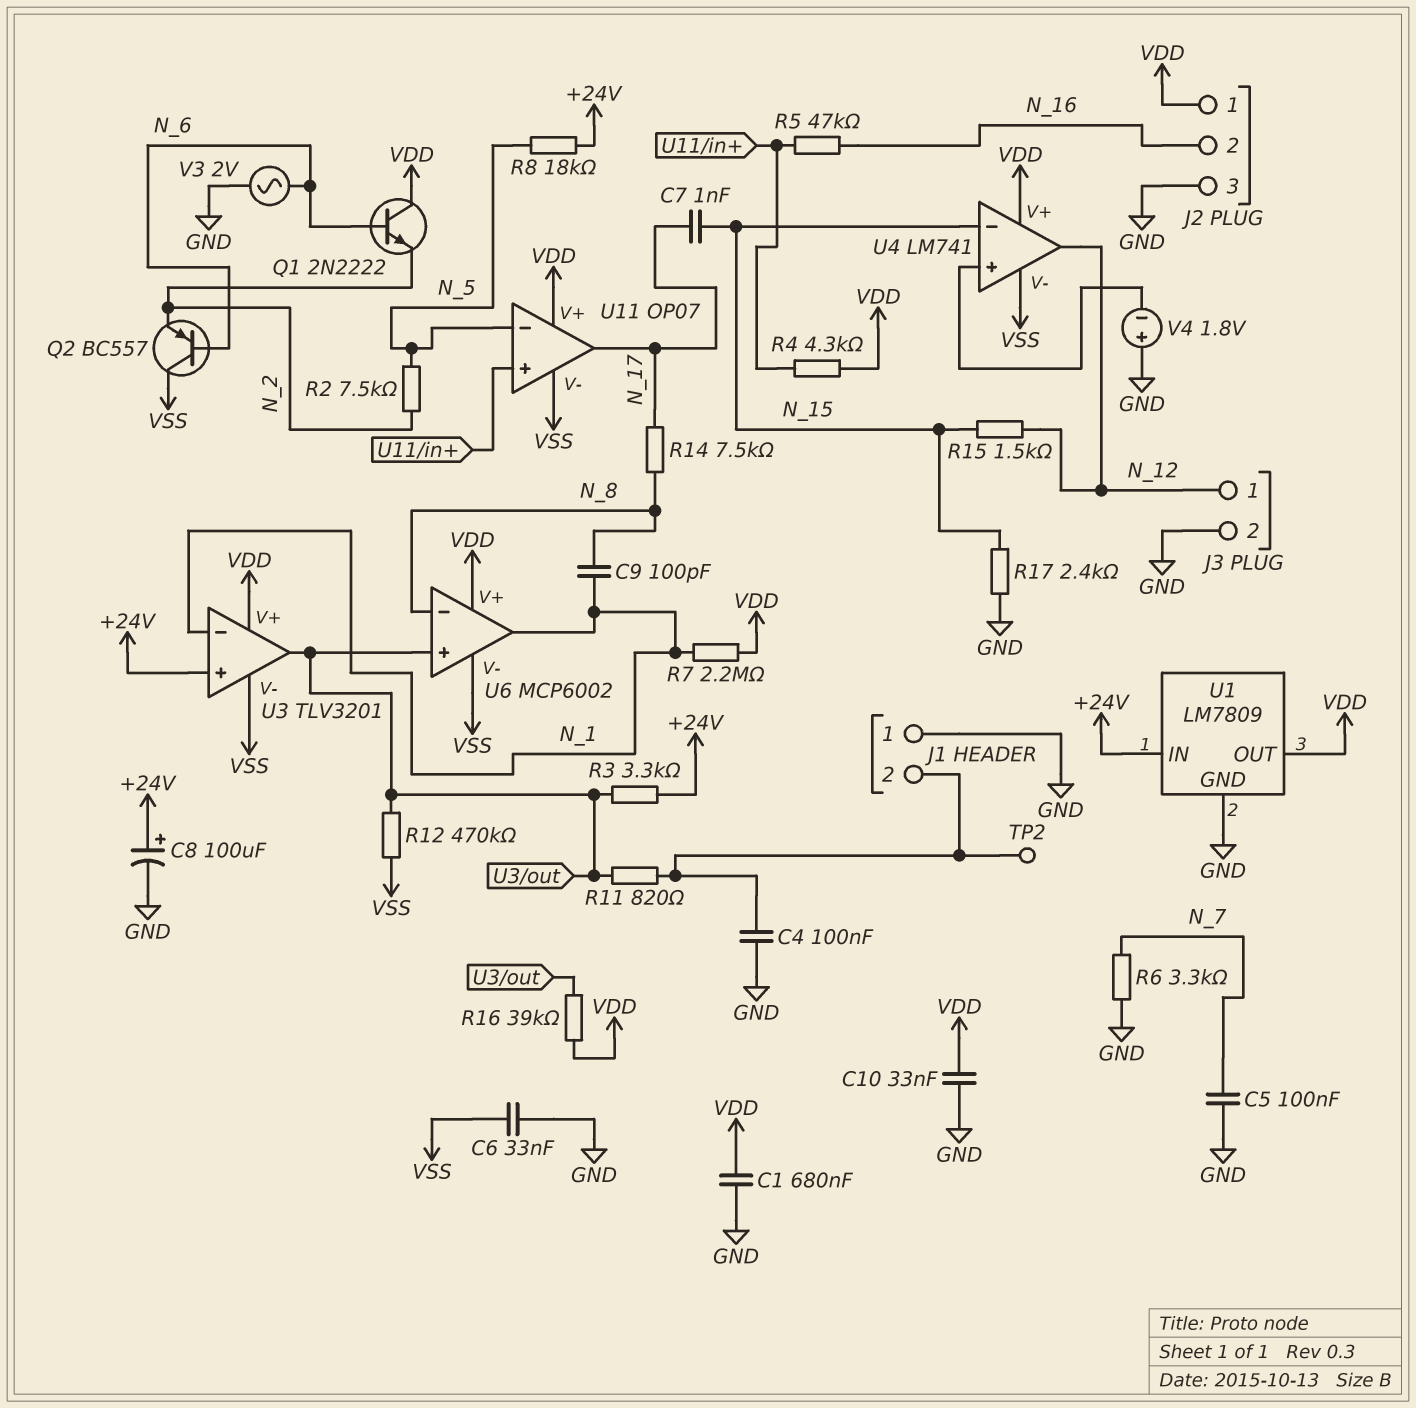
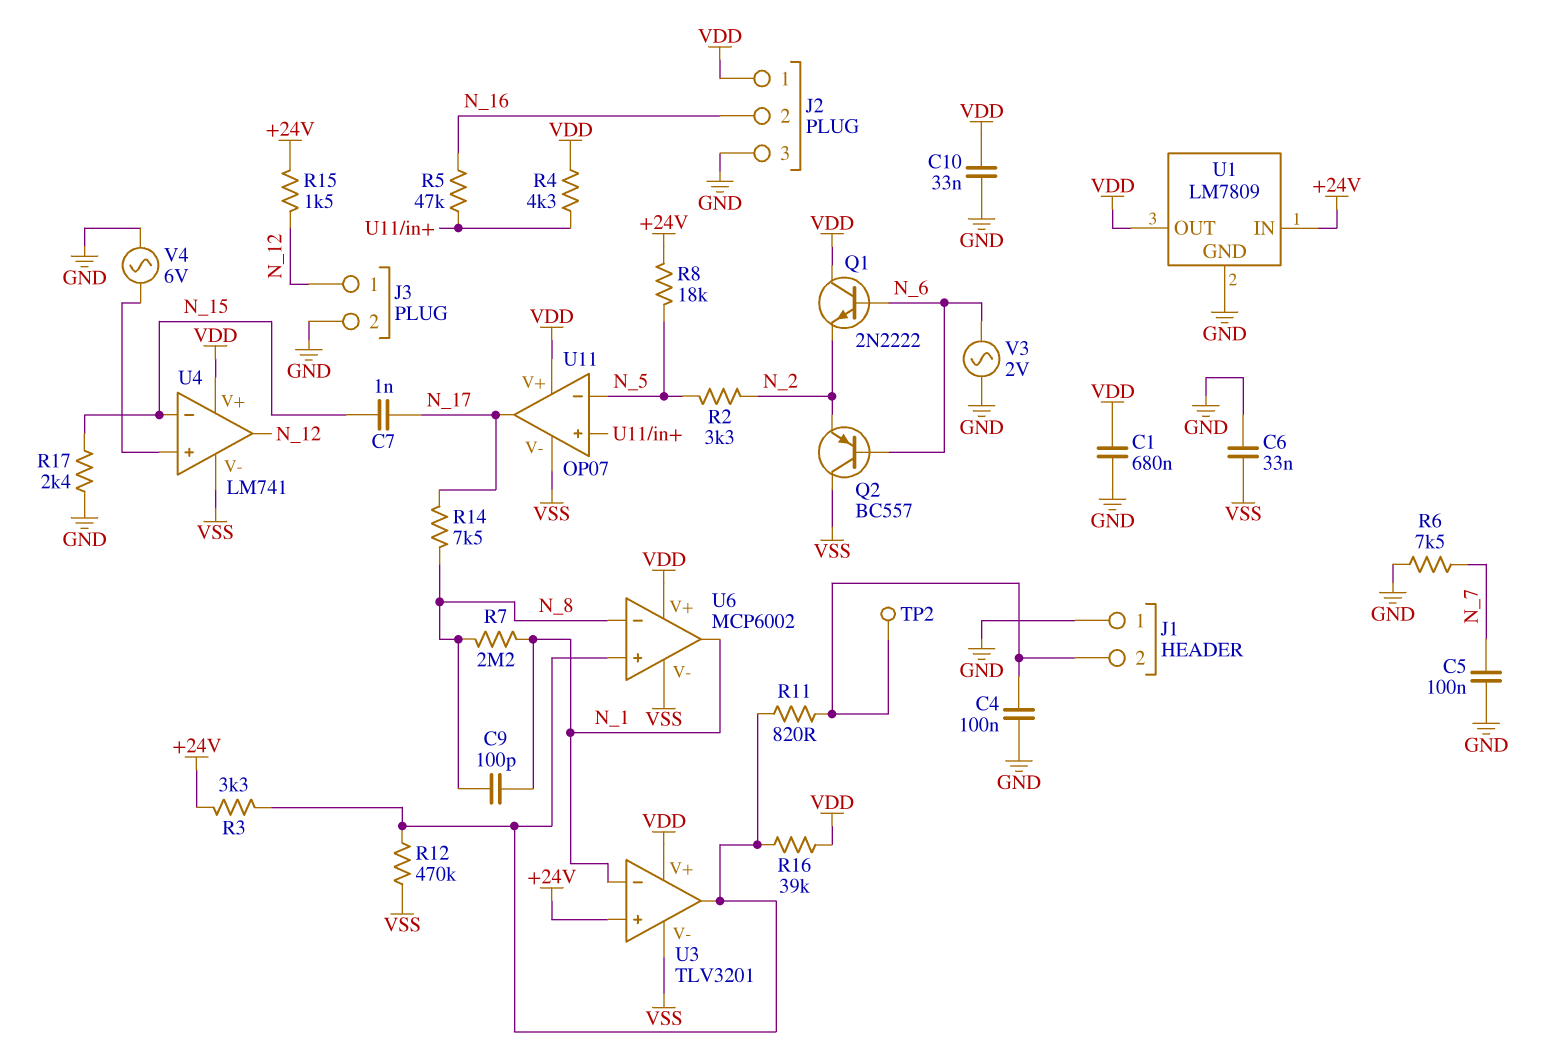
C8: 100uF (plus +24V, minus GND) -> none
R2: 7.5k (N_2, N_5) -> 3.3k (N_2, N_5)
R6: 3.3k (GND, N_7) -> 7.5k (GND, N_7)
R7: 2.2M (N_1, VDD) -> 2.2M (N_1, N_8)
R15: 1.5k (N_12, N_15) -> 1.5k (+24V, N_12)
V4: 1.8V (plus GND, minus U4/in+) -> AC 6V (GND, U4/in+)

